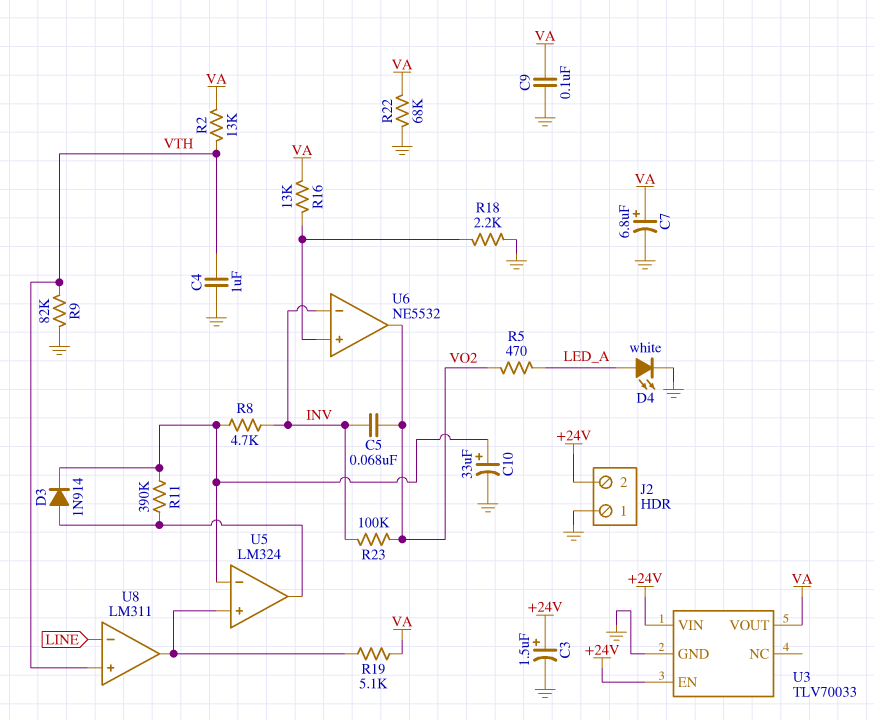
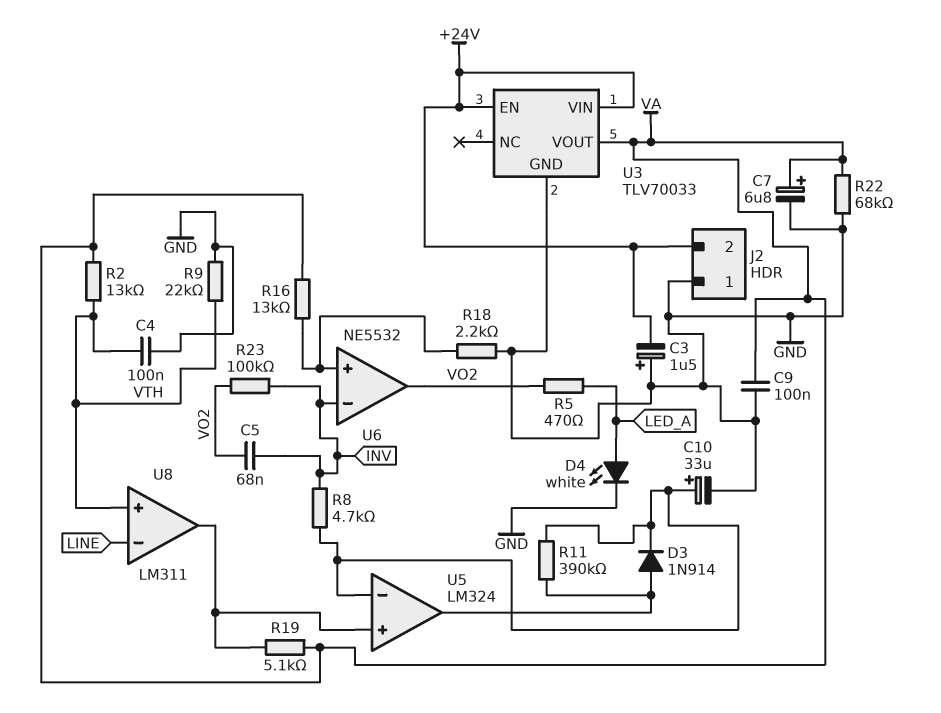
C3: 1.5uF (plus +24V, minus GND) -> 1.5uF (plus GND, minus +24V)
C4: 1uF (GND, VTH) -> 100nF (GND, VTH)
R9: 82k (GND, VTH) -> 22k (GND, VTH)

